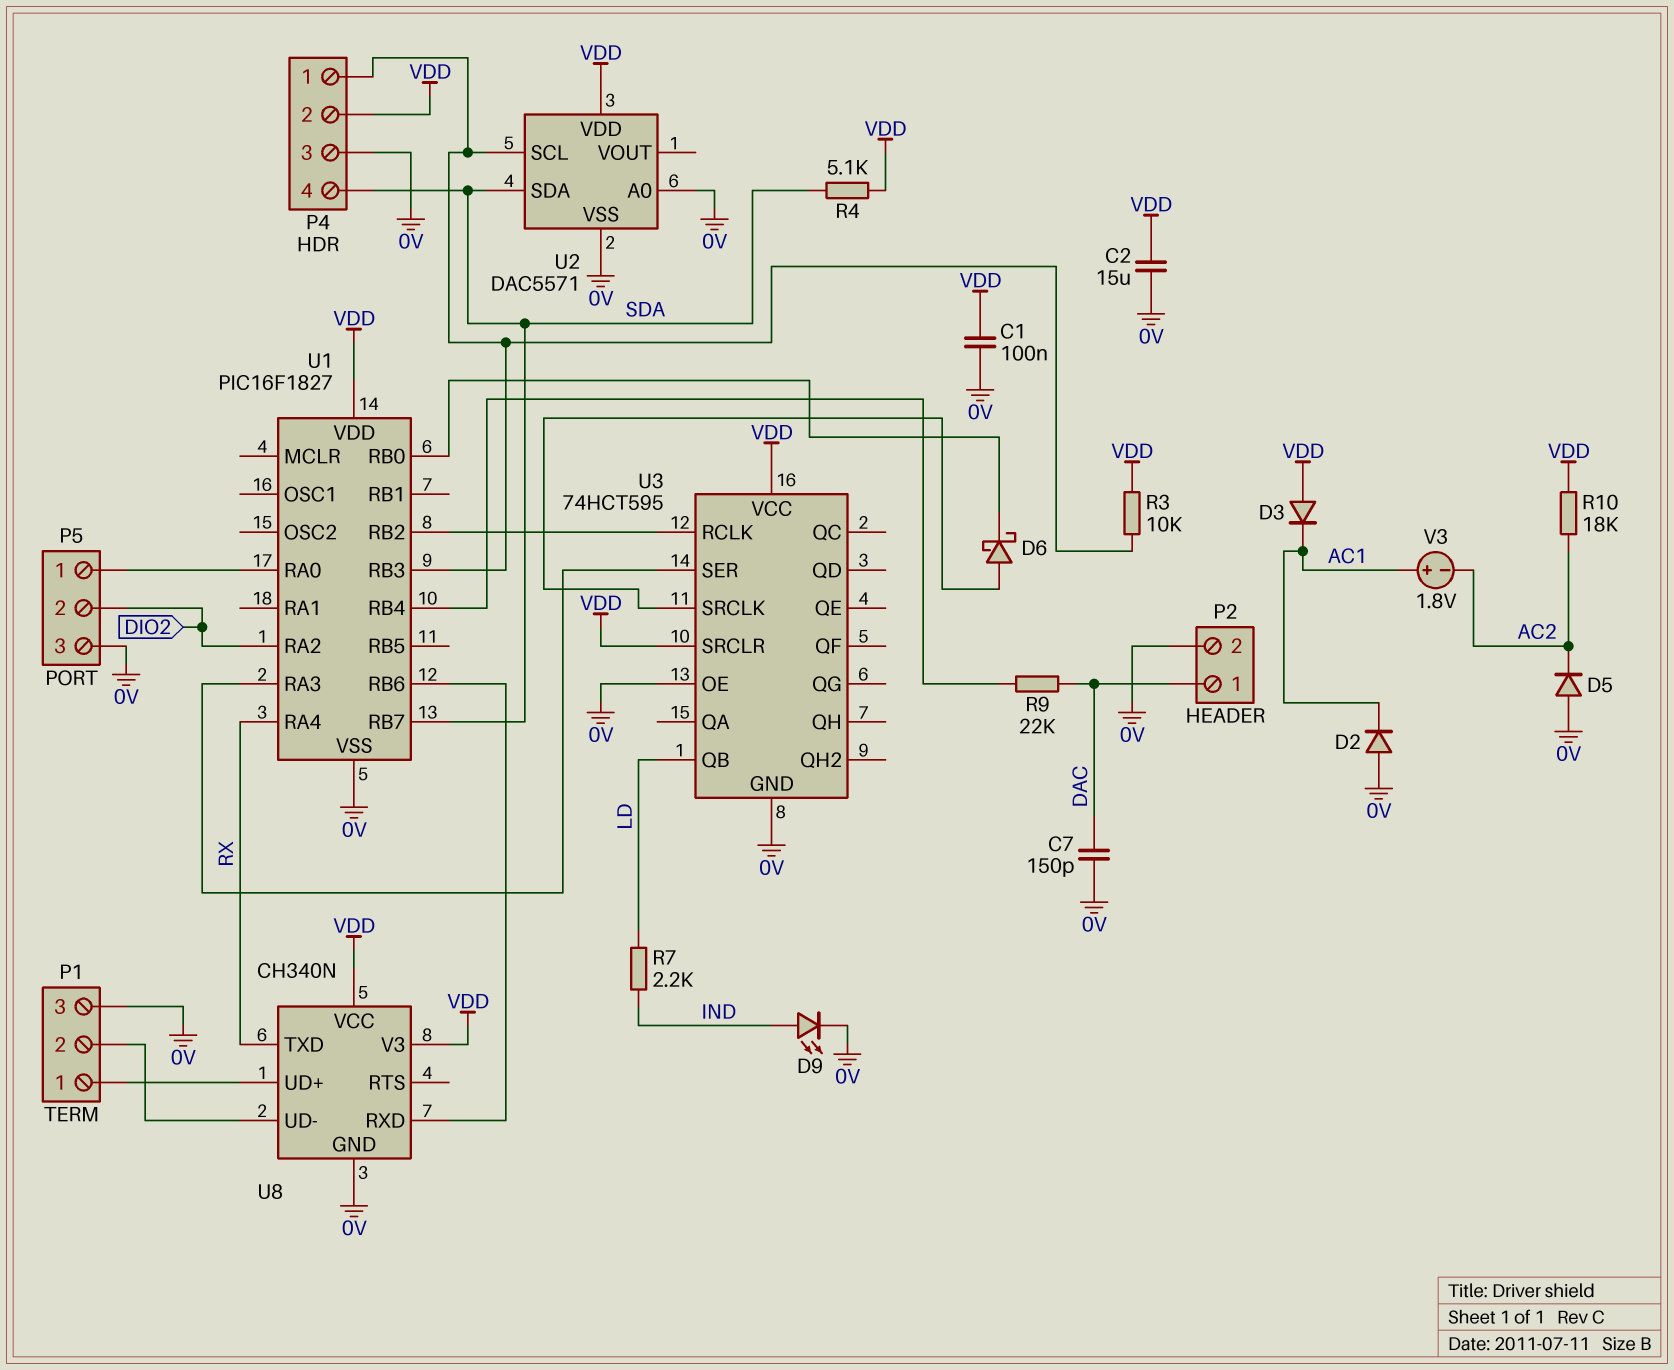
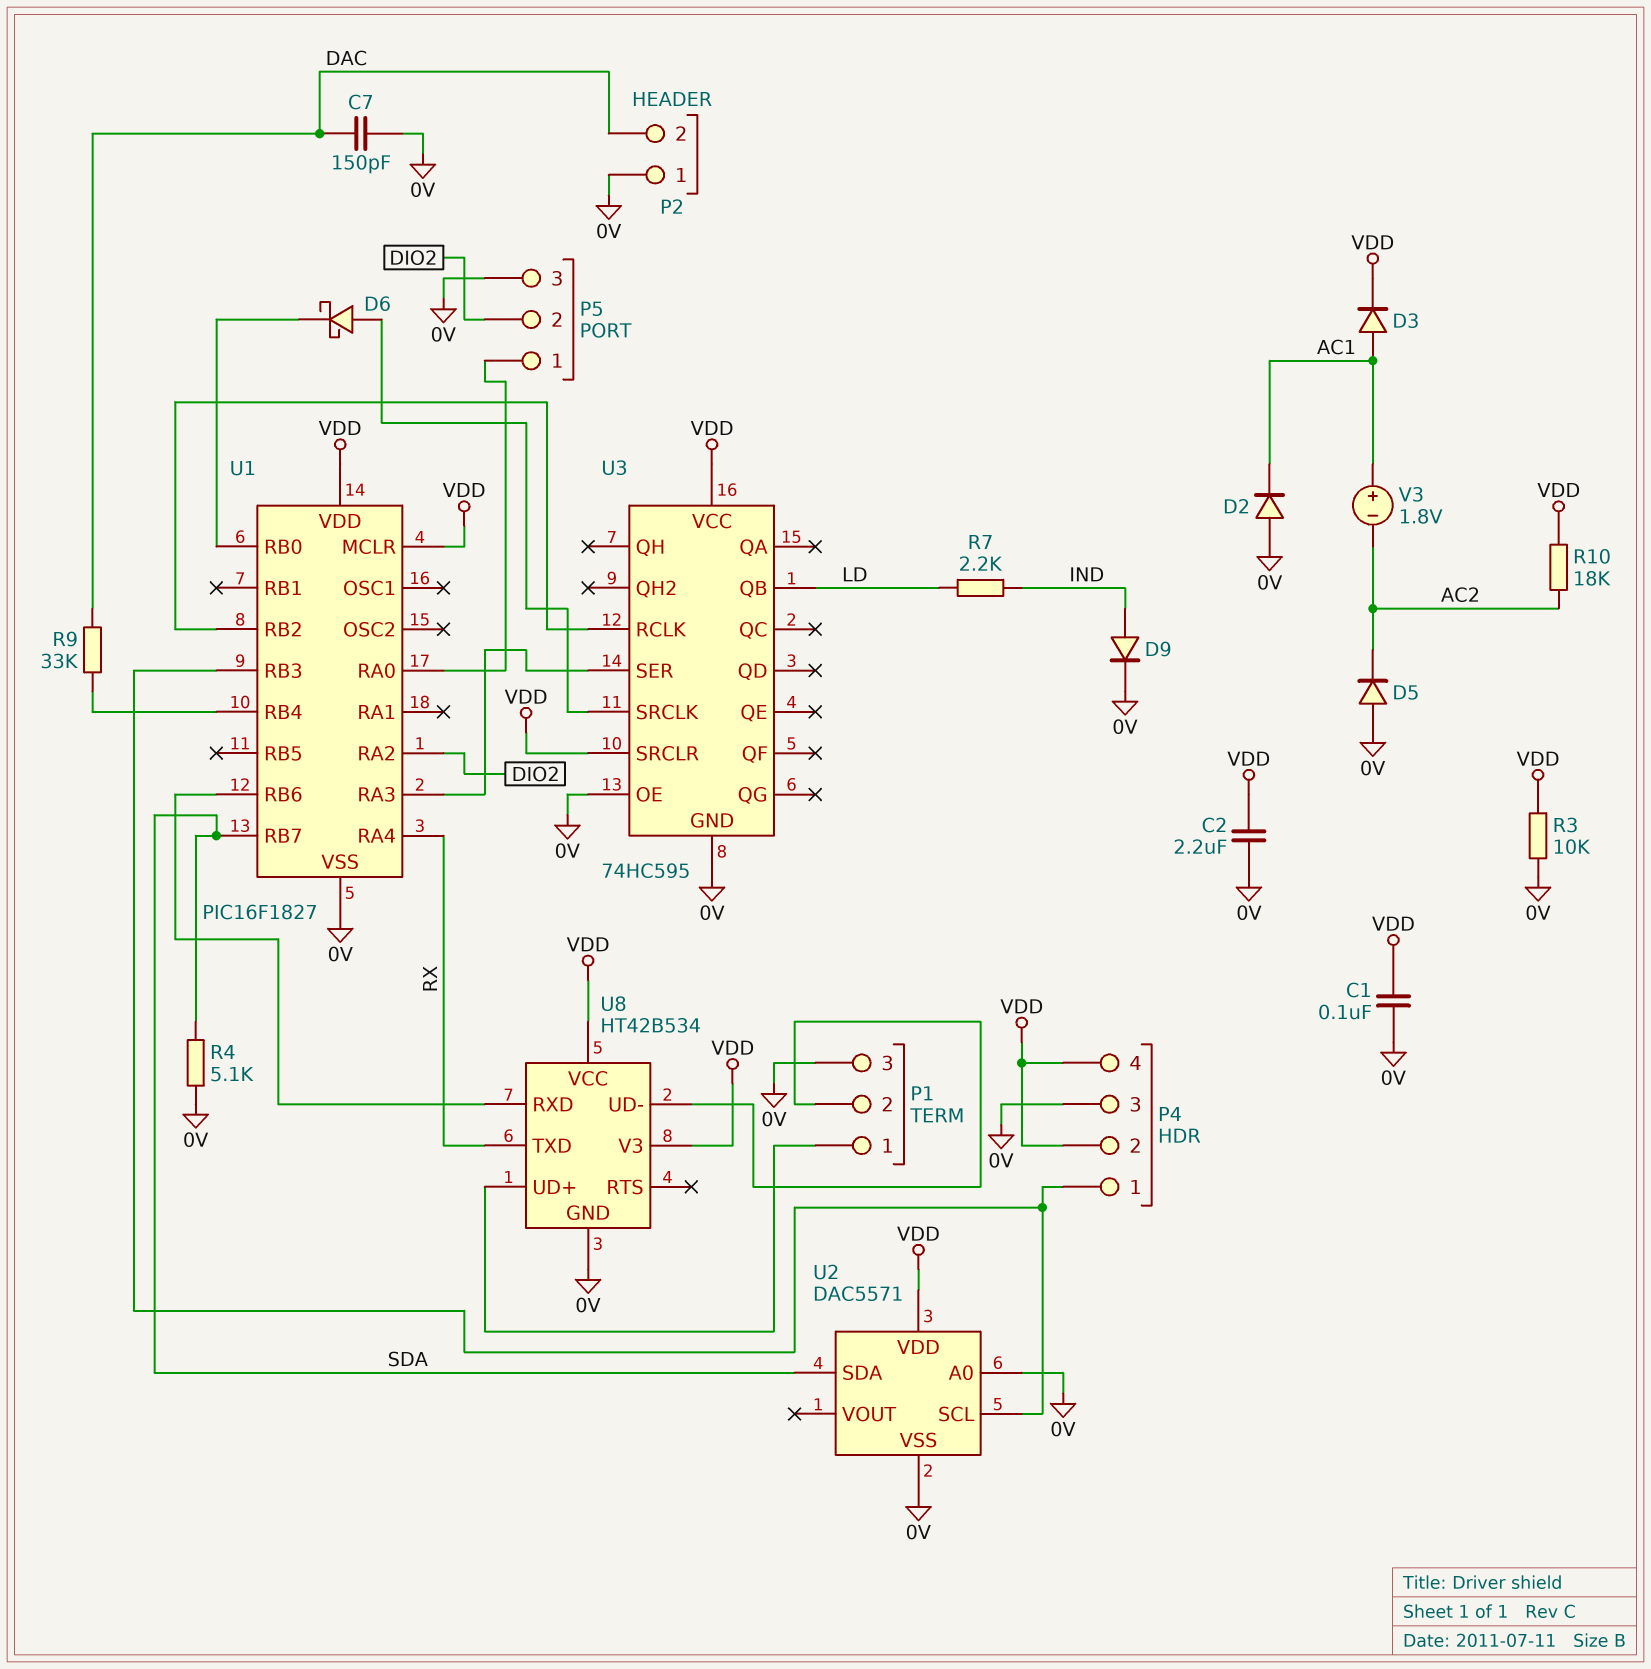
C2: 15uF (0V, VDD) -> 2.2uF (0V, VDD)
D3: diode (A VDD, K AC1) -> diode (A AC1, K VDD)
D9: LED (A IND, K 0V) -> diode (A IND, K 0V)
P2 pin 1: DAC -> 0V
P2 pin 2: 0V -> DAC
P4 pin 4: SDA -> VDD
R3: 10k (P4/1, VDD) -> 10k (0V, VDD)
R4: 5.1k (SDA, VDD) -> 5.1k (0V, SDA)
R9: 22k (DAC, U1/RB4) -> 33k (DAC, U1/RB4)
U1 pin MCLR: none -> VDD
U3: 74HCT595 -> 74HC595
U8: CH340N -> HT42B534

